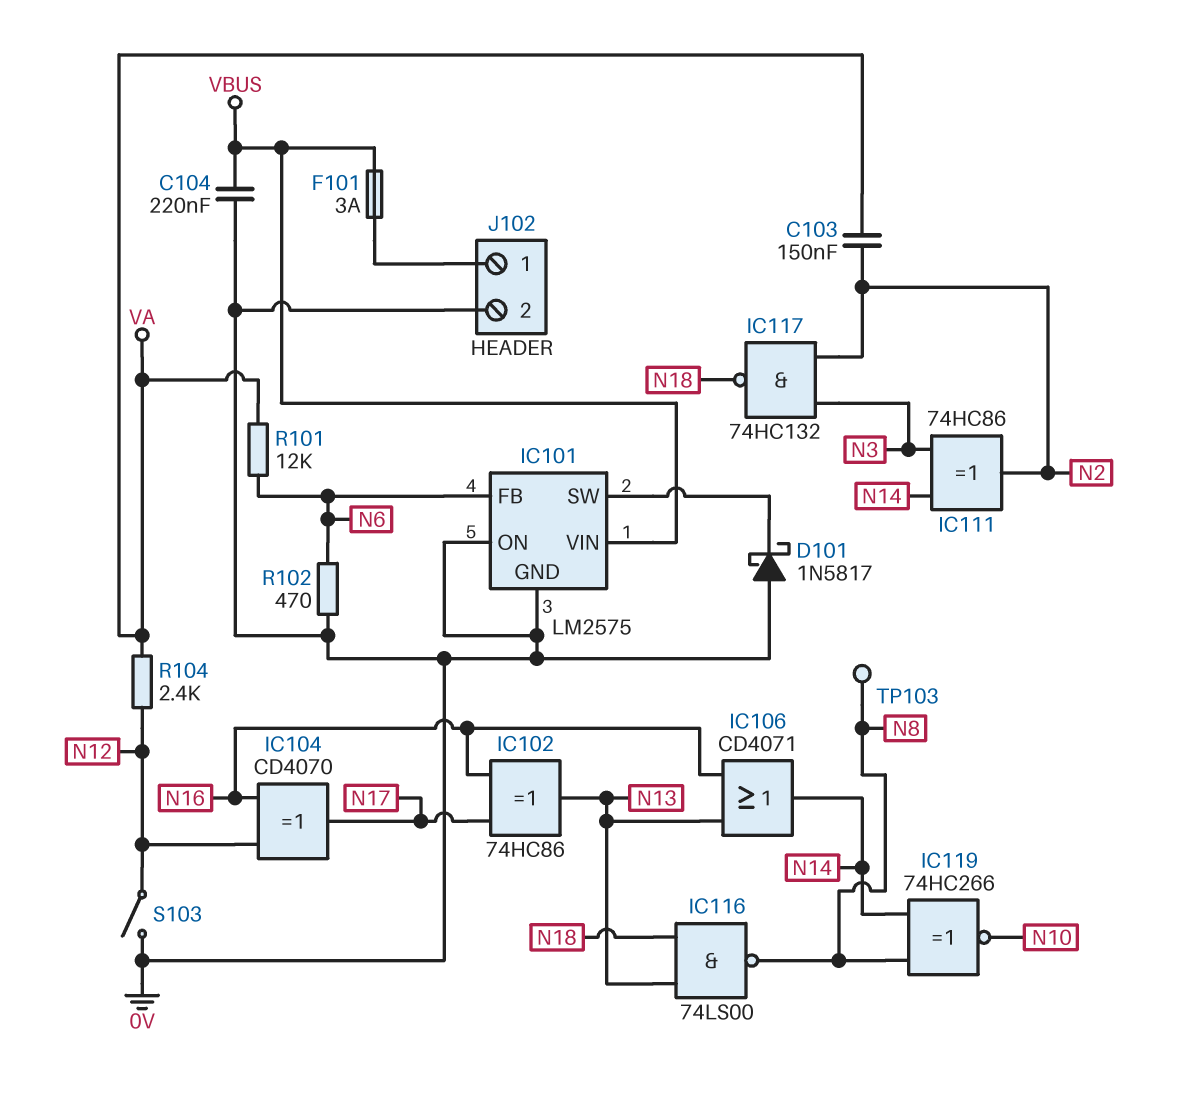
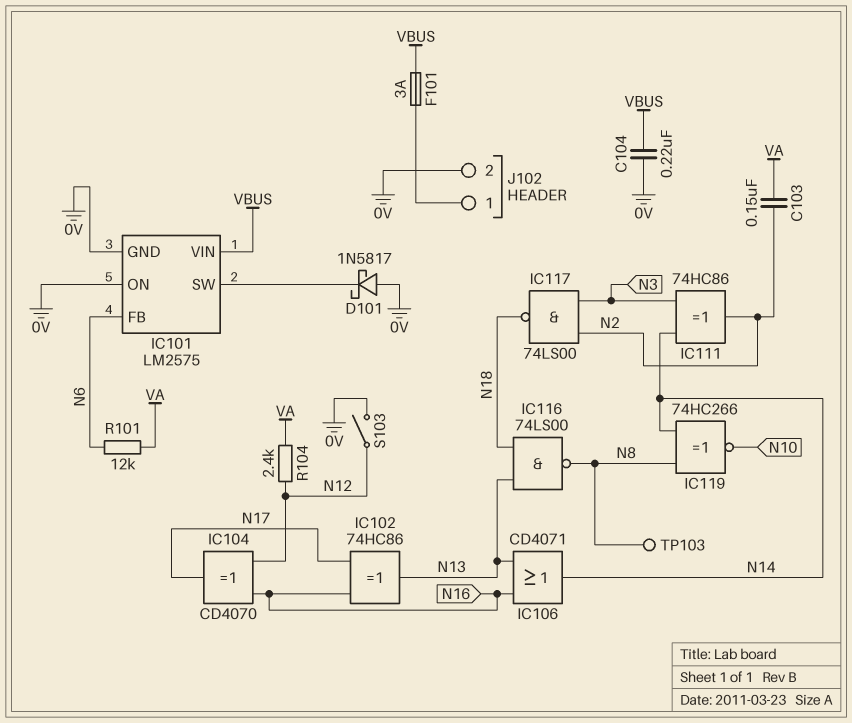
IC117: NAND 74HC132 (in N2, in N3, out N18) -> NAND 74LS00 (in N2, in N3, out N18)
R102: 470 (0V, N6) -> none

